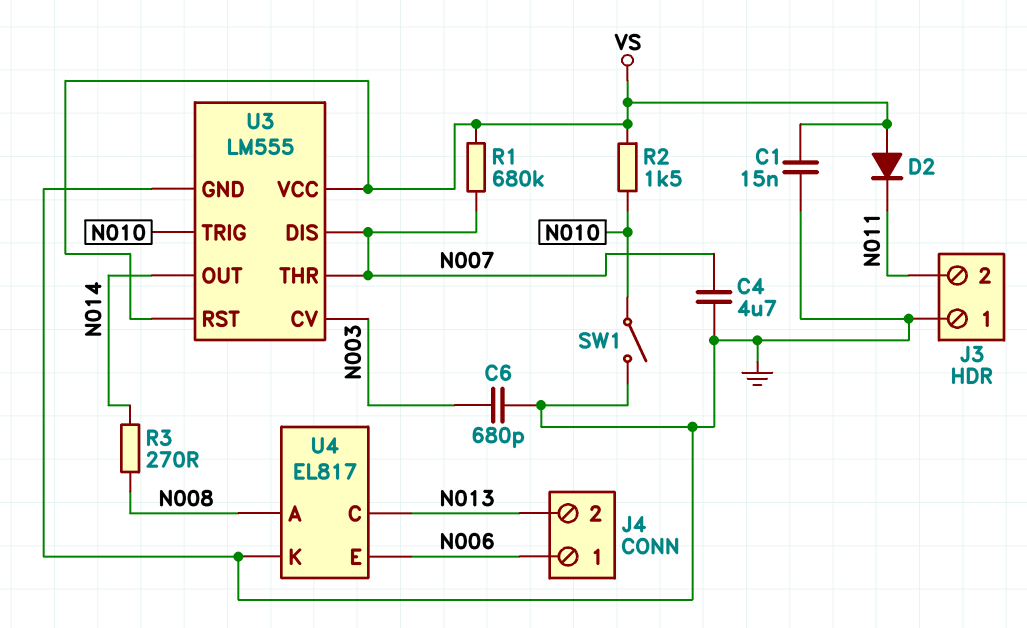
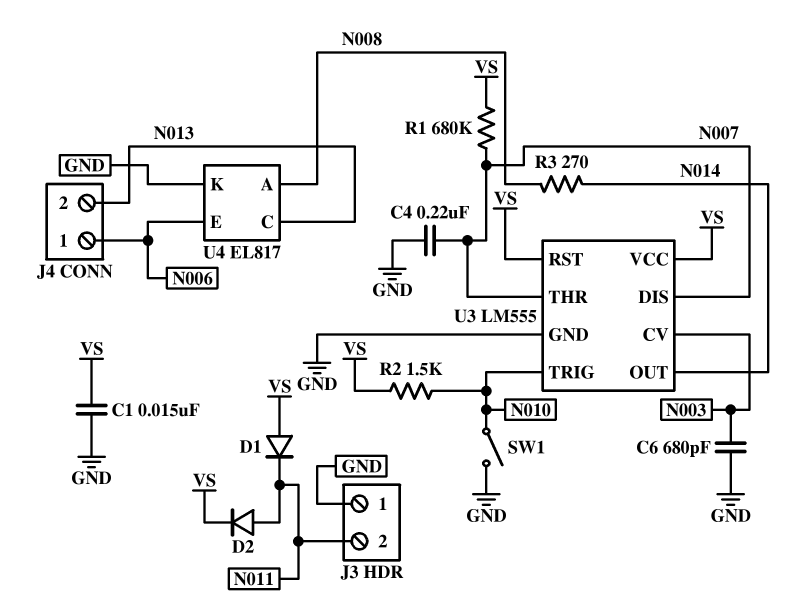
C4: 4.7uF (GND, N007) -> 220nF (GND, N007)
D1: none -> diode (A VS, K N011)
D2: diode (A VS, K N011) -> diode (A N011, K VS)

